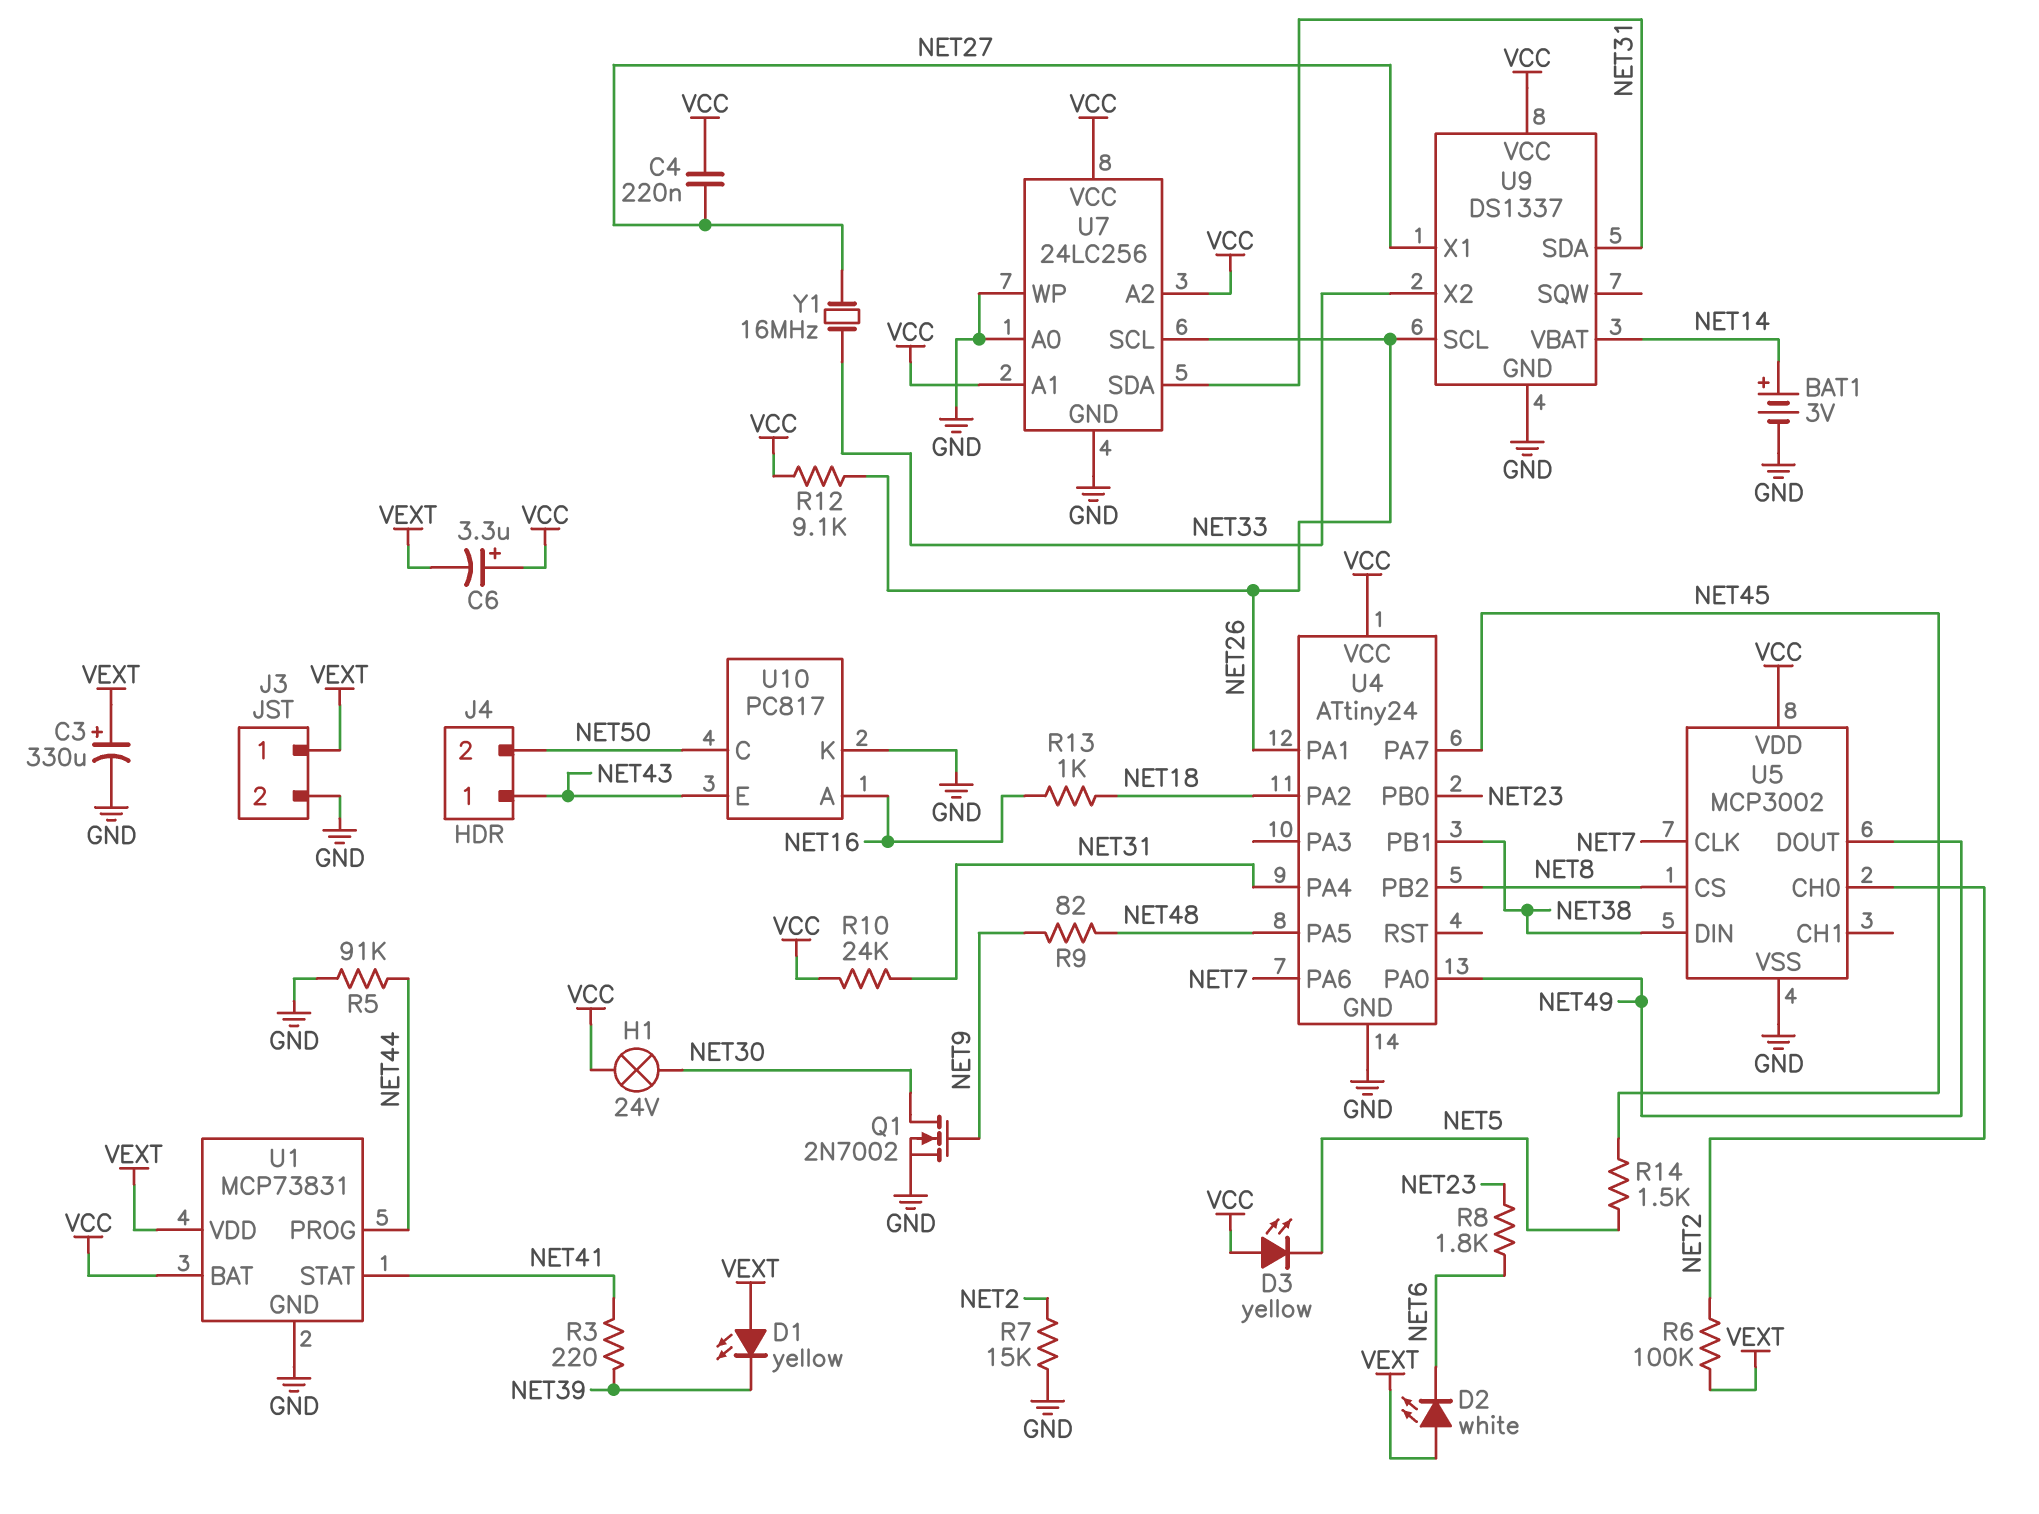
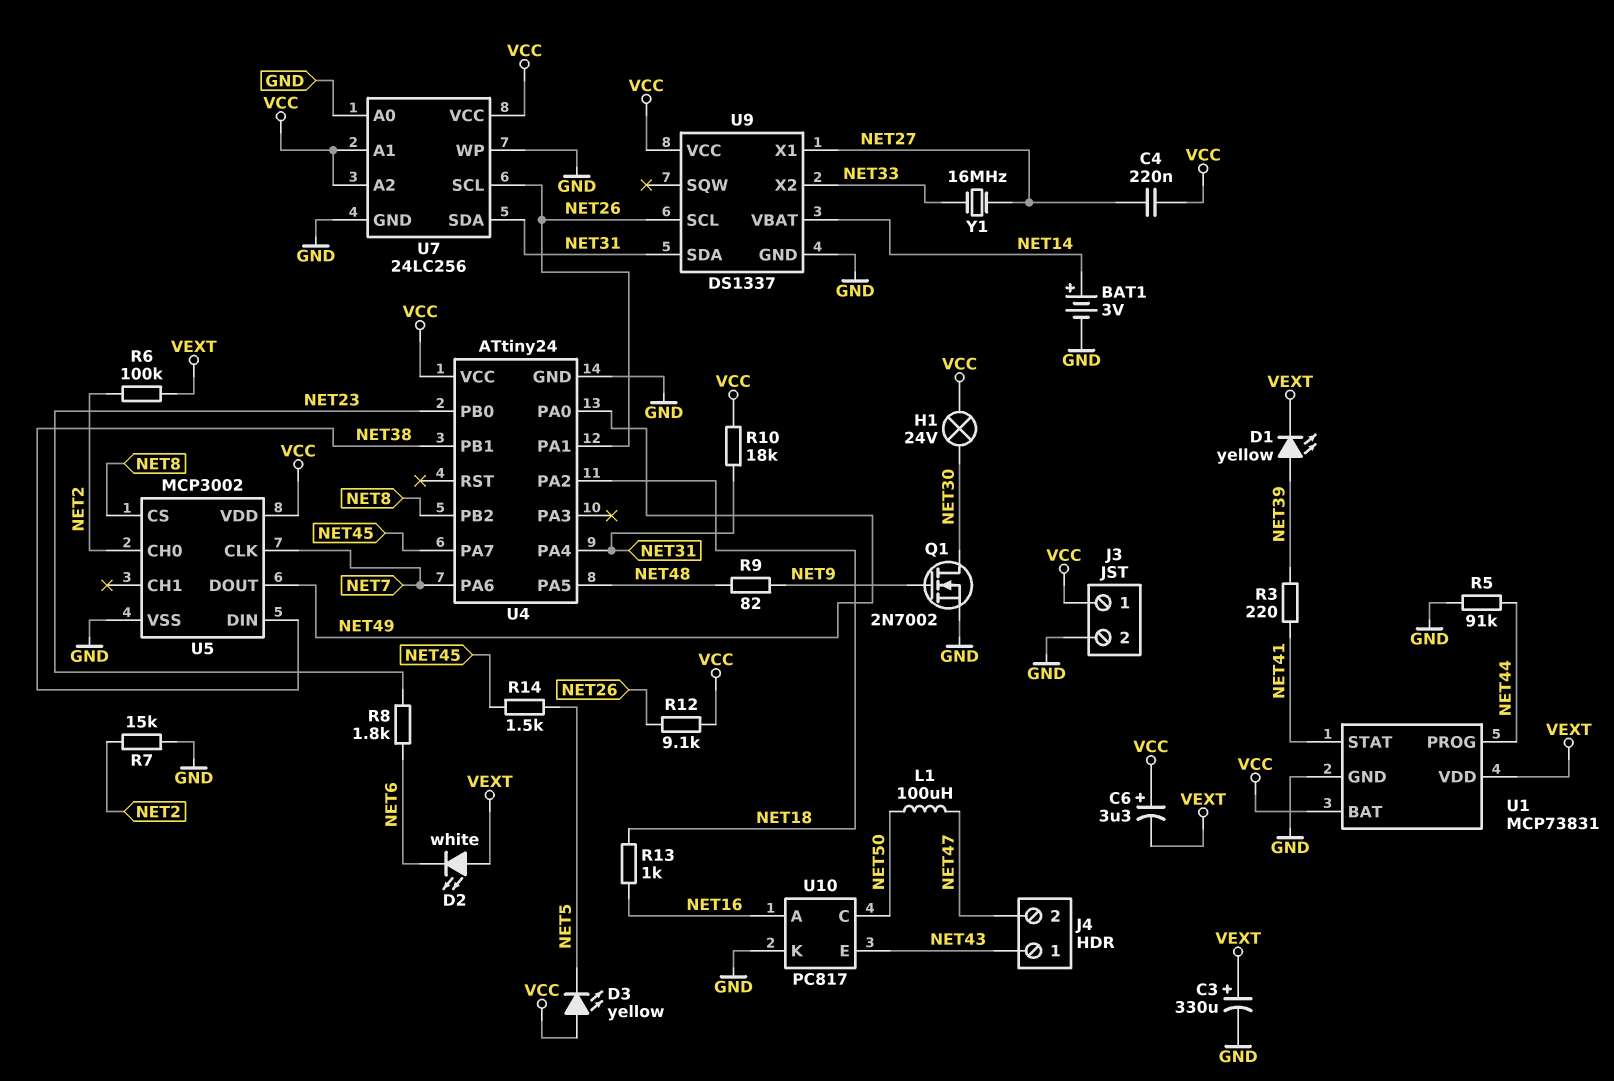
D1: LED yellow (A VEXT, K NET39) -> LED yellow (A NET39, K VEXT)
J3 pin 1: VEXT -> VCC
J4 pin 2: NET50 -> NET47
L1: none -> 100uH (NET47, NET50)
R10: 24k (NET31, VCC) -> 18k (NET31, VCC)

